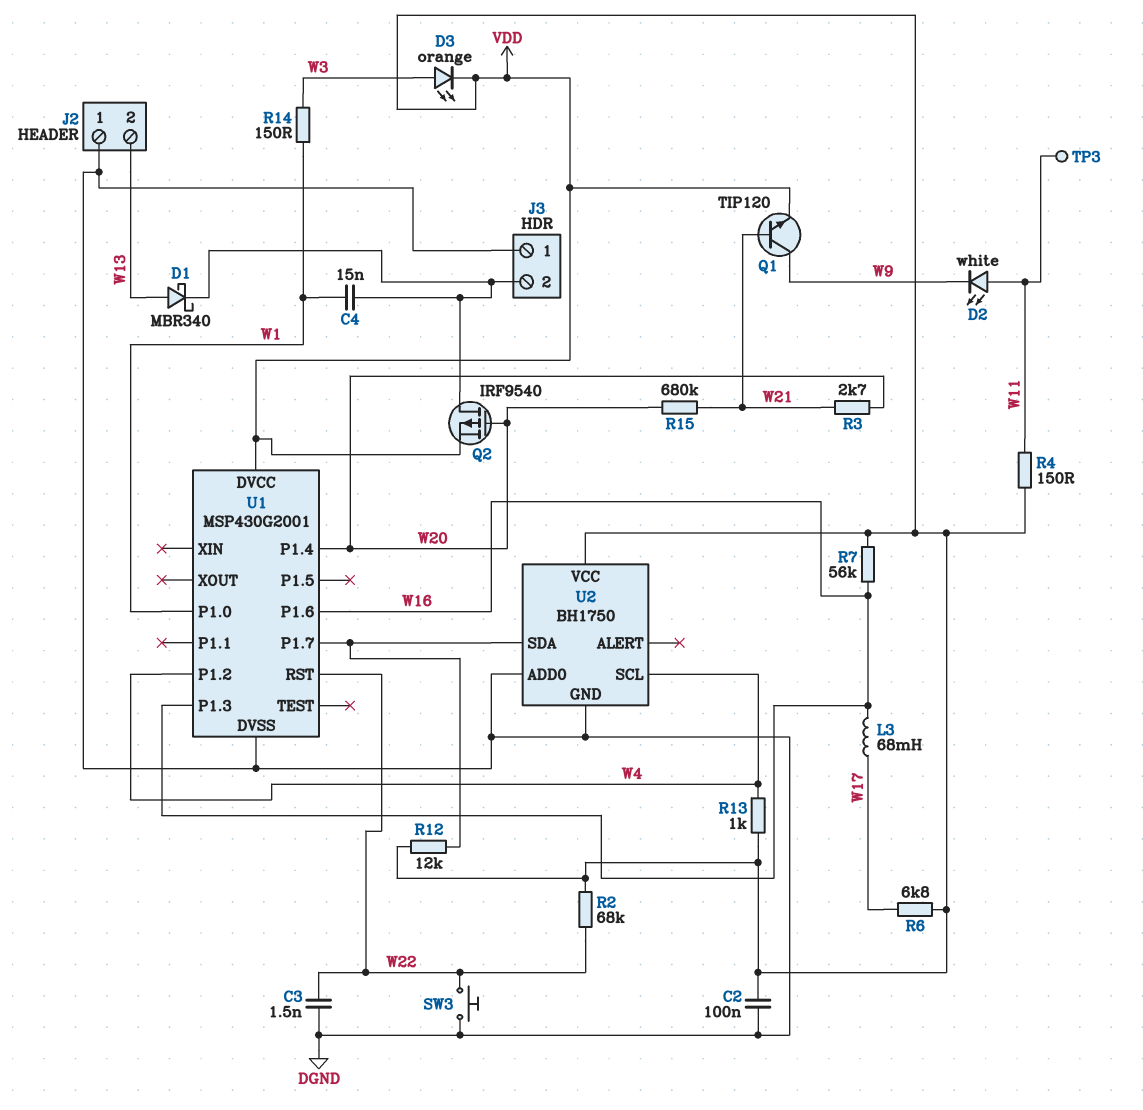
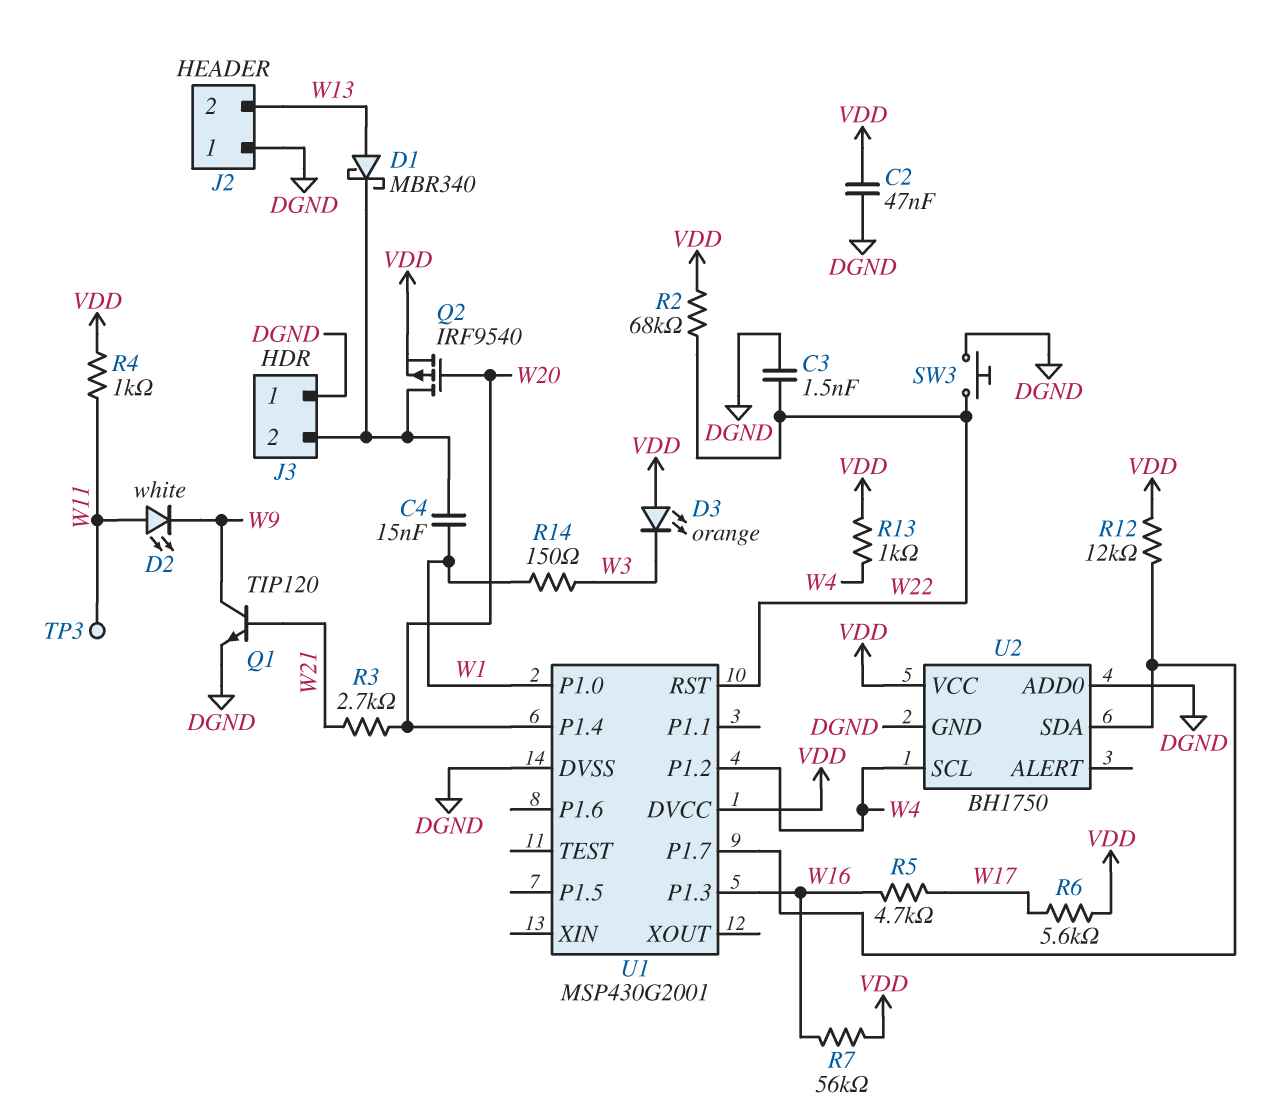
C2: 100nF (DGND, VDD) -> 47nF (DGND, VDD)
D3: LED orange (A W3, K VDD) -> LED orange (A VDD, K W3)
L3: 68mH (W16, W17) -> none
Q1: NPN TIP120 (B W21, C W9, E VDD) -> NPN TIP120 (B W21, C W9, E DGND)
R4: 150 (VDD, W11) -> 1k (VDD, W11)
R5: none -> 4.7k (W16, W17)
R6: 6.8k (VDD, W17) -> 5.6k (VDD, W17)
R15: 680k (W20, W21) -> none
U1 pin P1.6: W16 -> none

